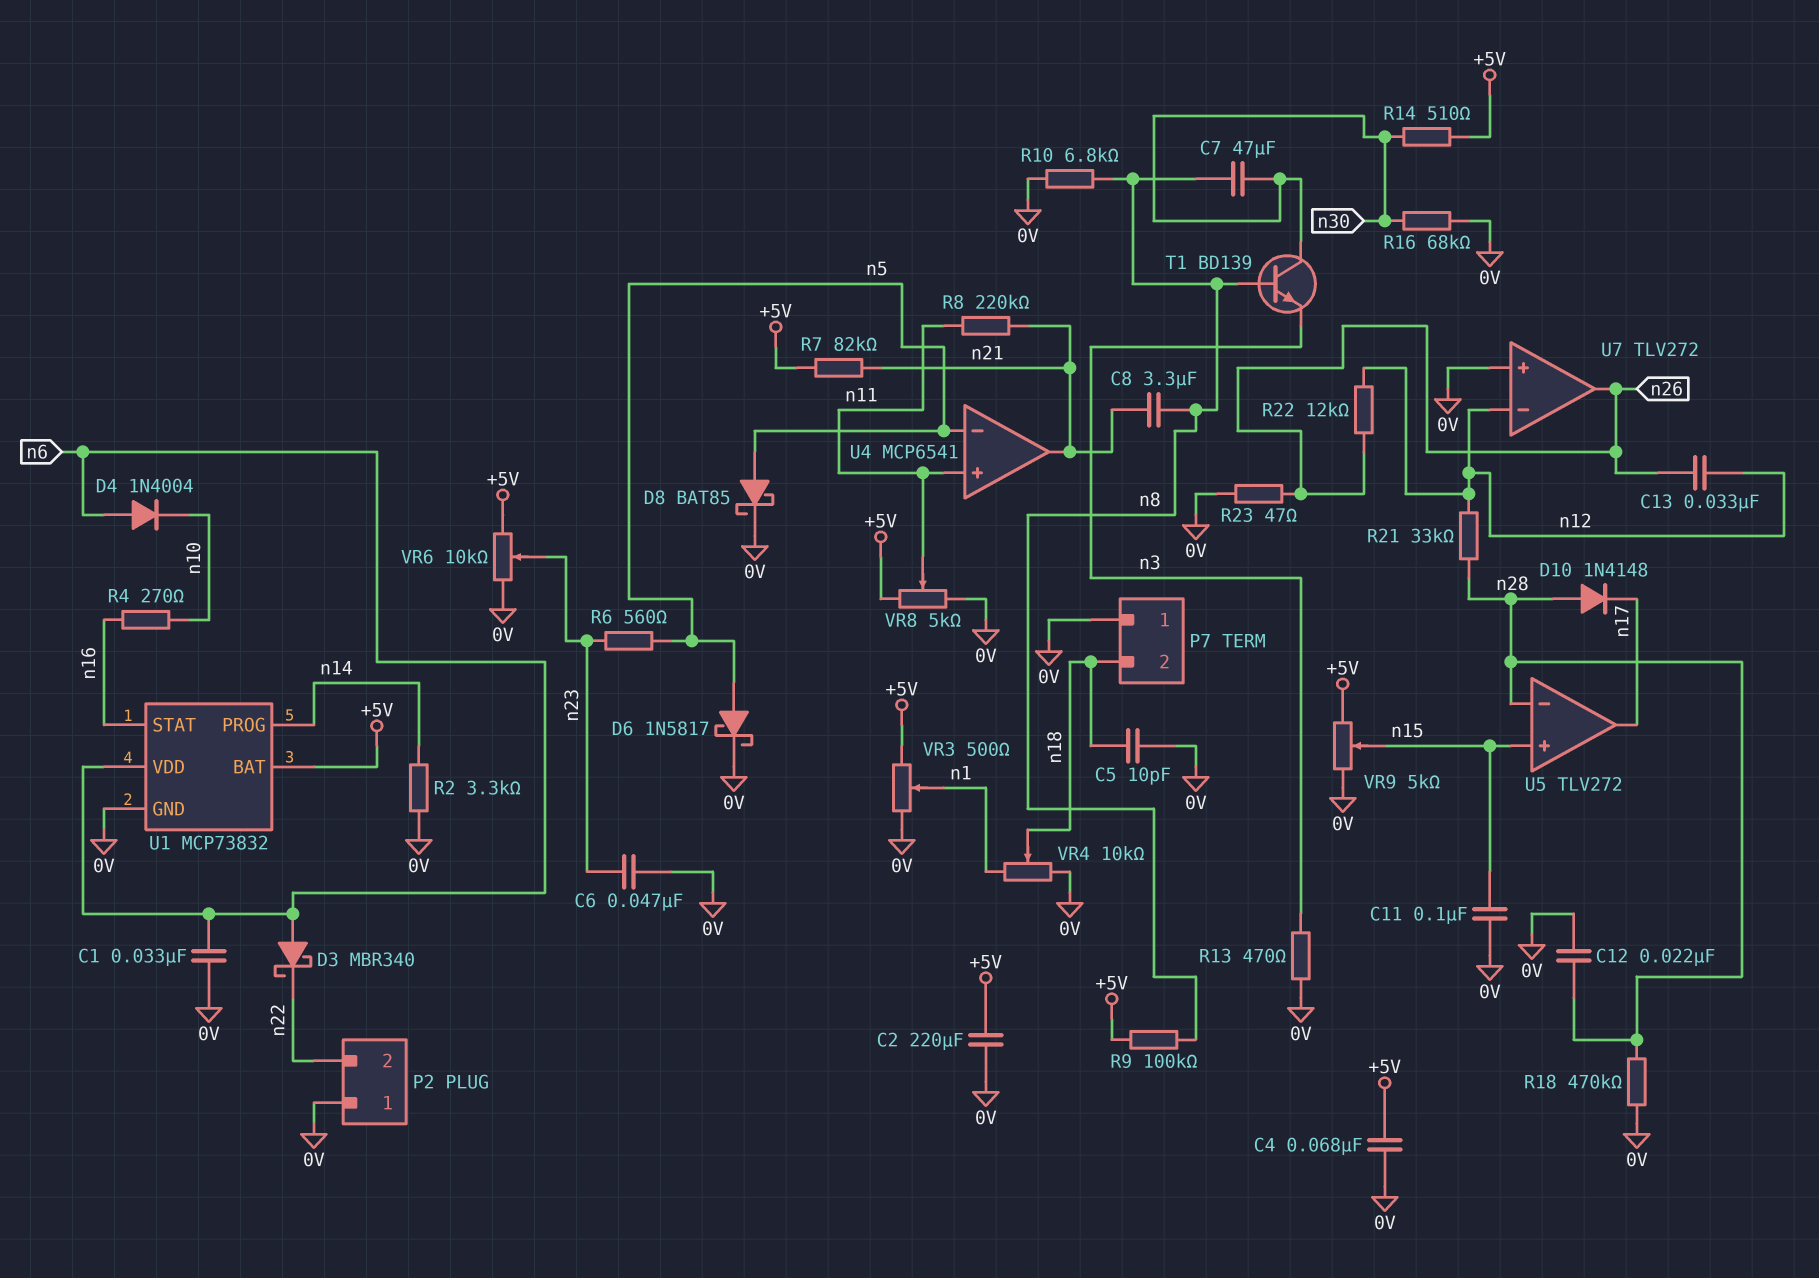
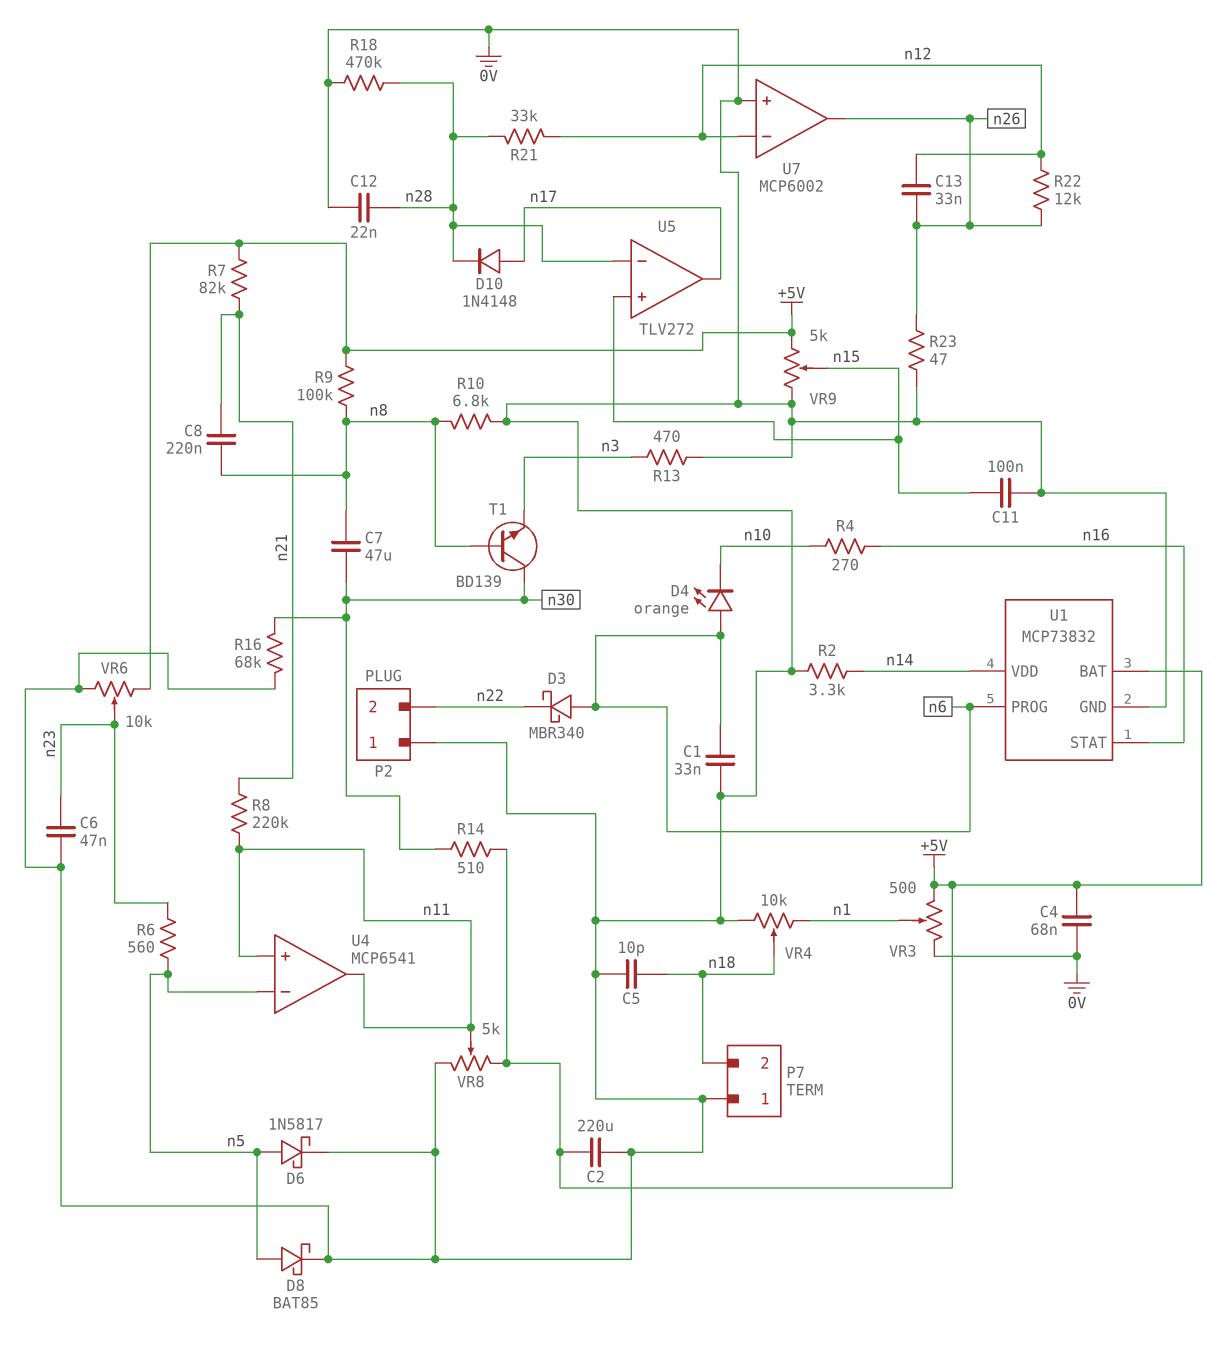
C8: 3.3uF (n8, n21) -> 220nF (n8, n21)
D4: diode 1N4004 (A n6, K n10) -> LED orange (A n6, K n10)
D10: diode 1N4148 (A n28, K n17) -> diode 1N4148 (A n17, K n28)
U1 pin PROG: n14 -> n6
U1 pin VDD: n6 -> n14
U4 pin out: n21 -> n11
U7: TLV272 -> MCP6002

